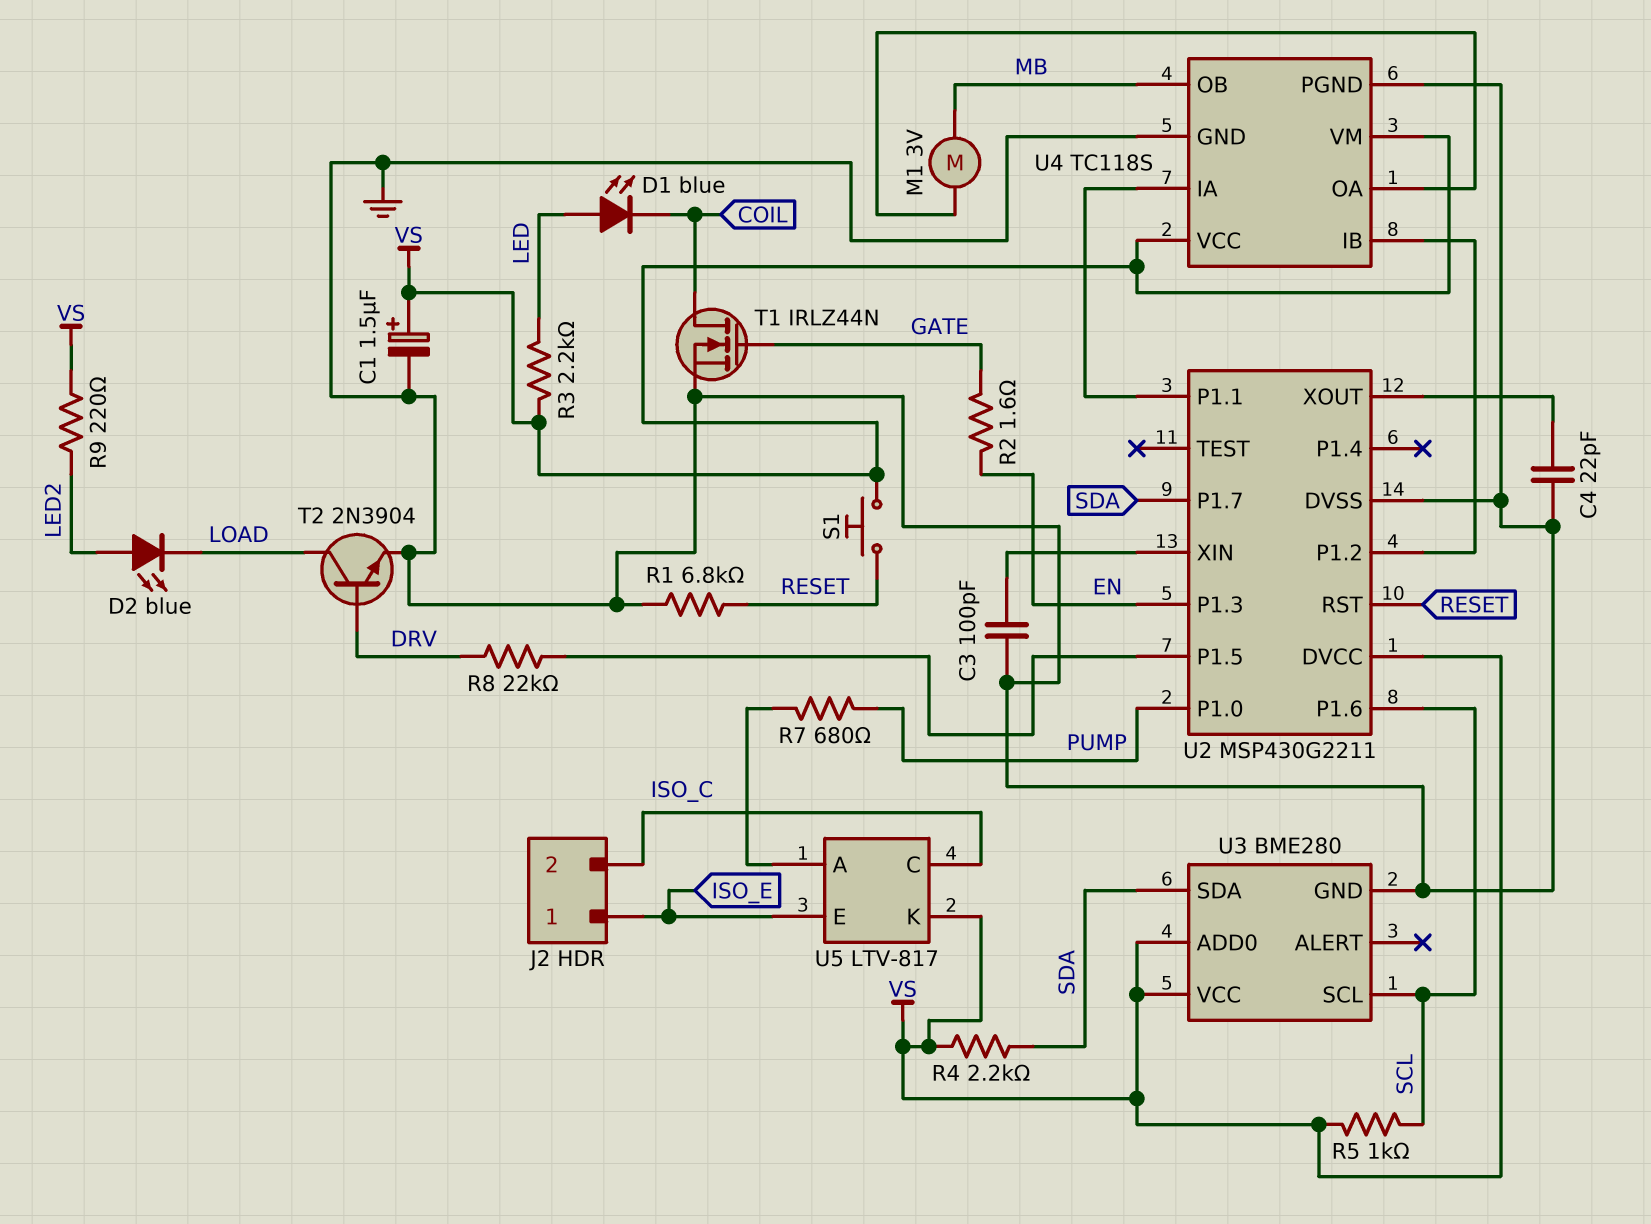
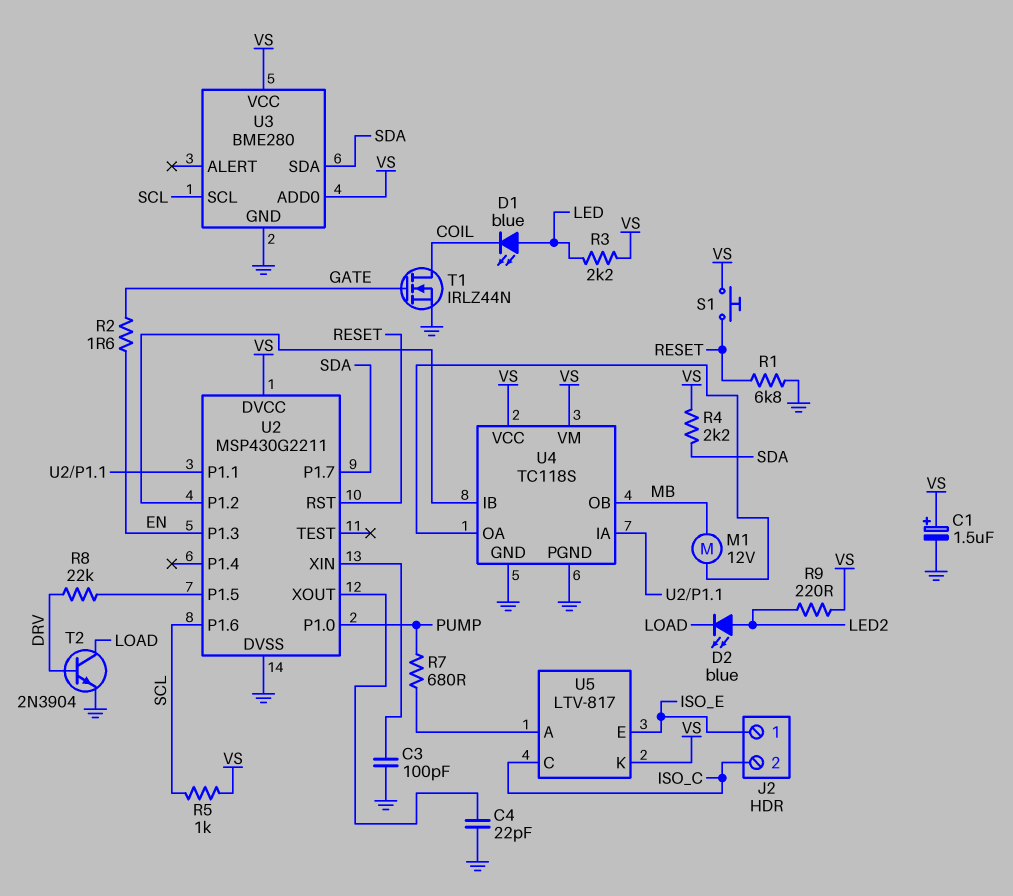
M1: motor 3V (MB, U4/OA) -> motor 12V (MB, U4/OA)

